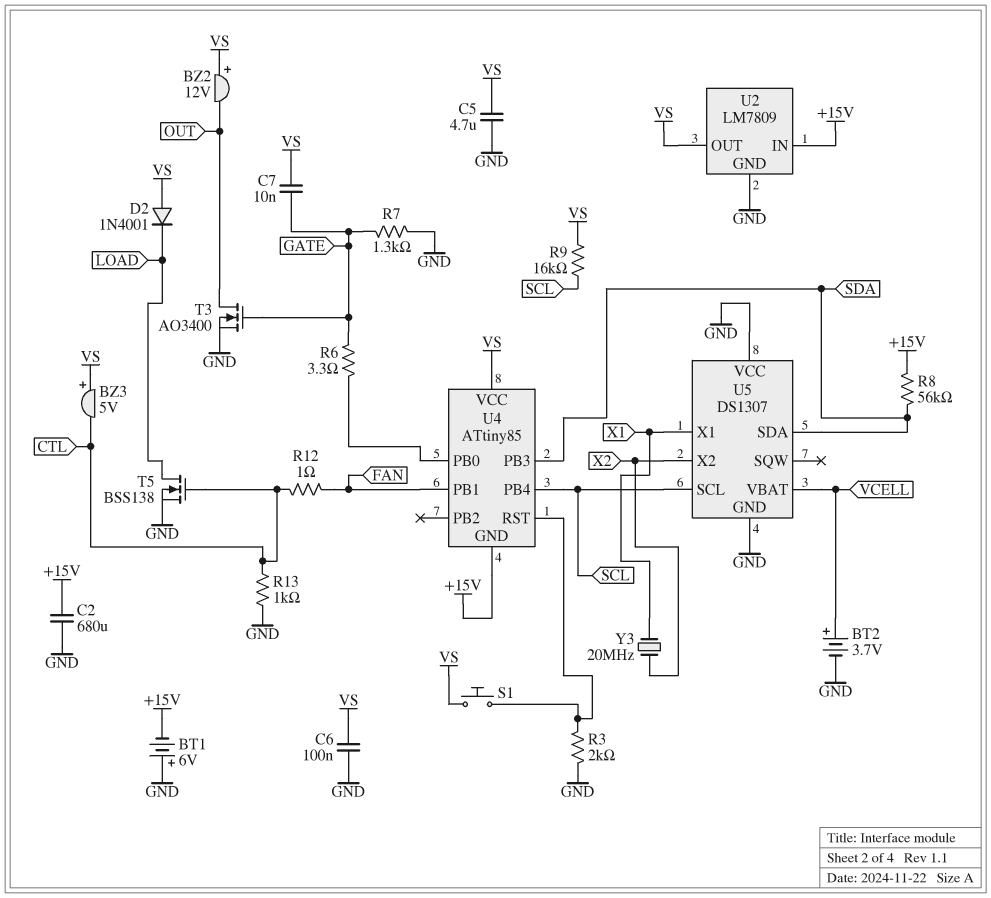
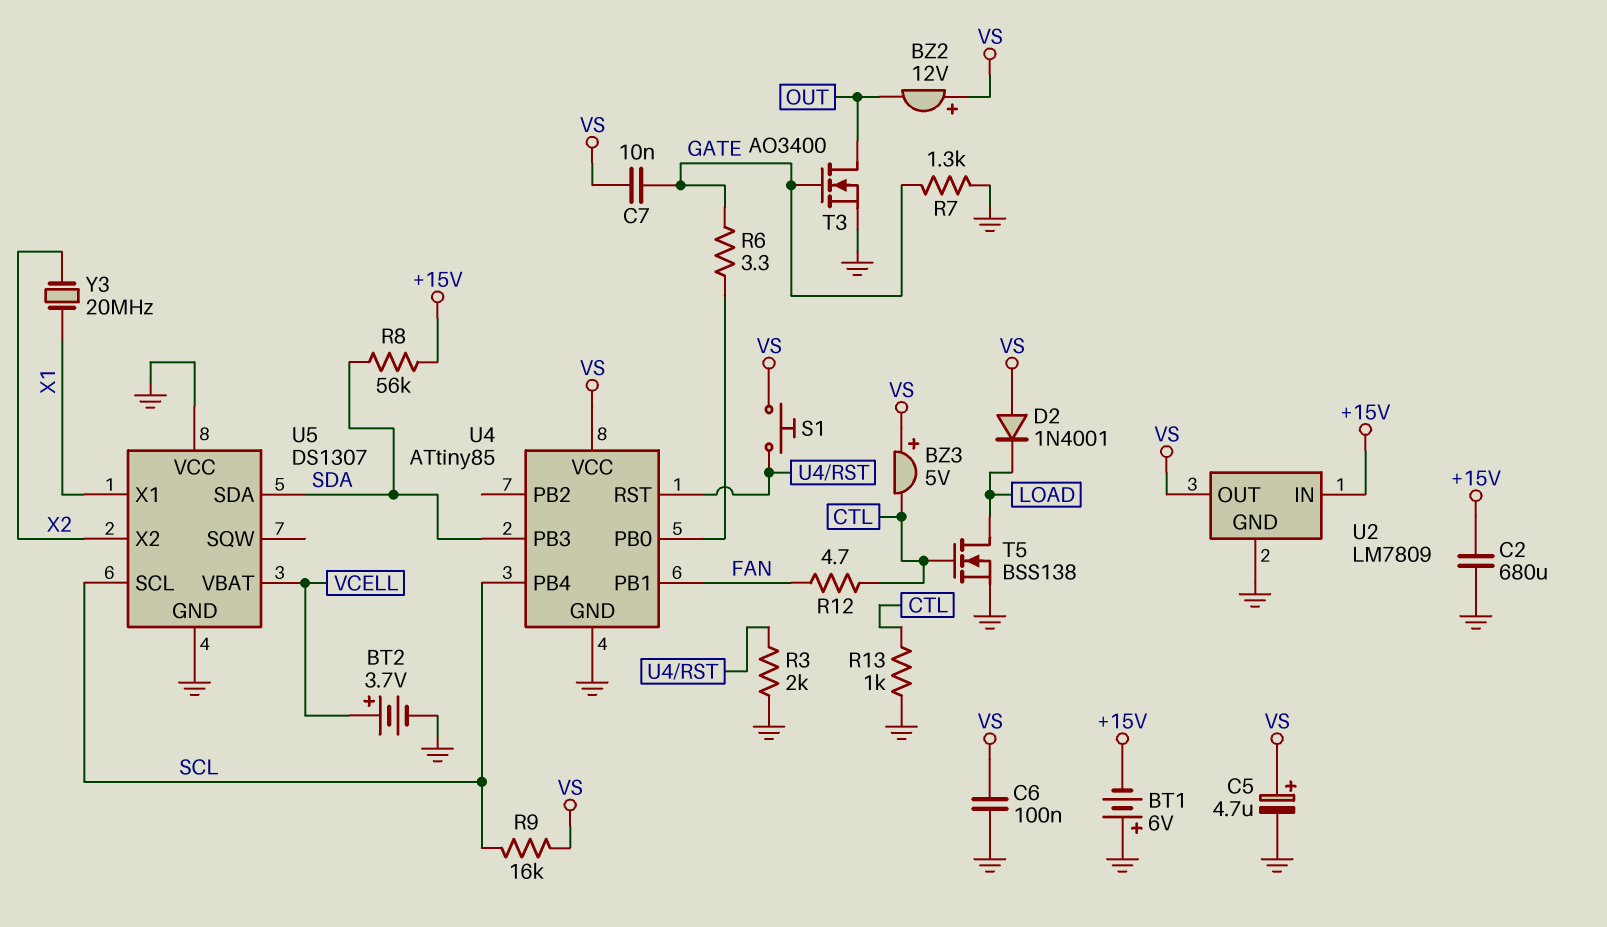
C5: 4.7uF (GND, VS) -> 4.7uF (plus VS, minus GND)
R12: 1 (CTL, FAN) -> 4.7 (CTL, FAN)
U4 pin GND: +15V -> GND

